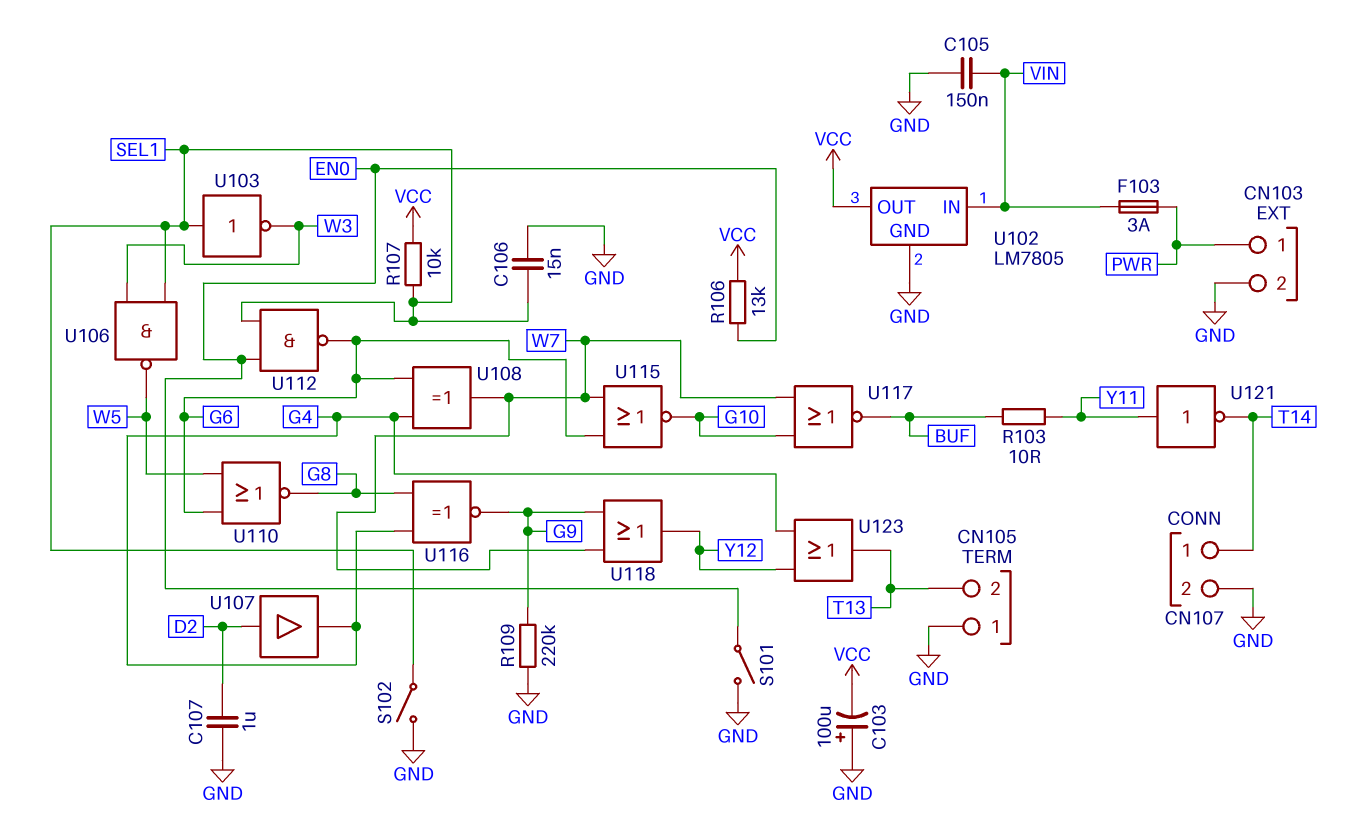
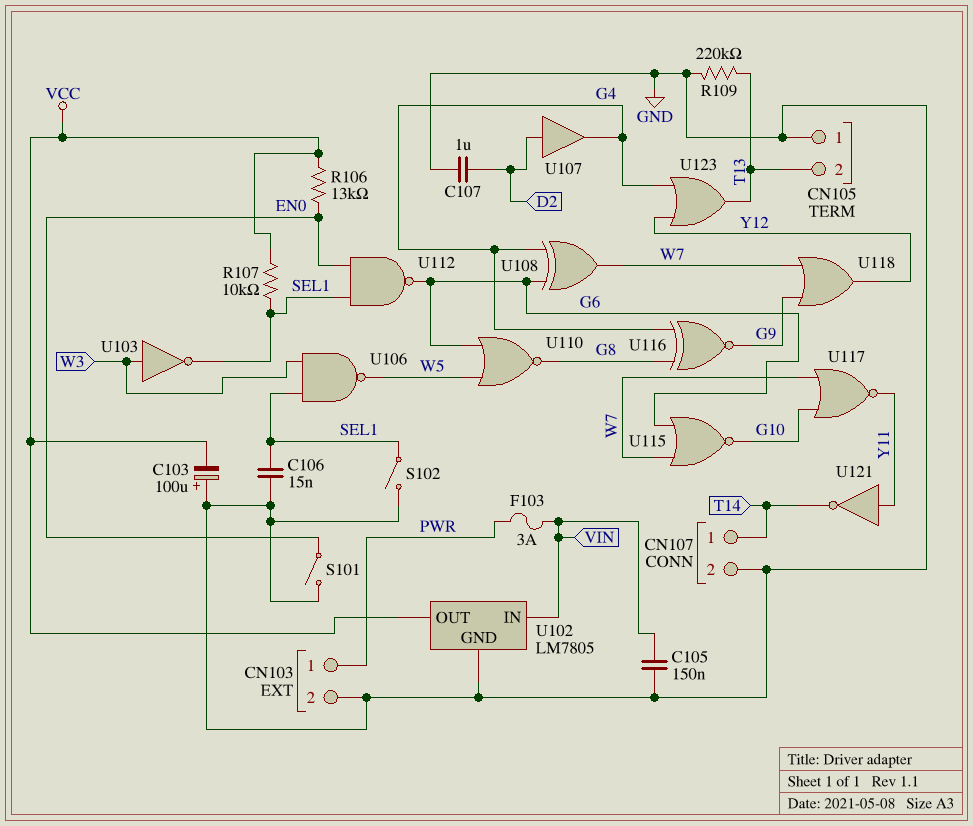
R103: 10 (BUF, Y11) -> none
R109: 220k (G9, GND) -> 220k (GND, T13)
U103: NOT (in SEL1, out W3) -> NOT (in W3, out SEL1)
U117: NOR (in G10, in W7, out BUF) -> NOR (in G10, in W7, out Y11)

